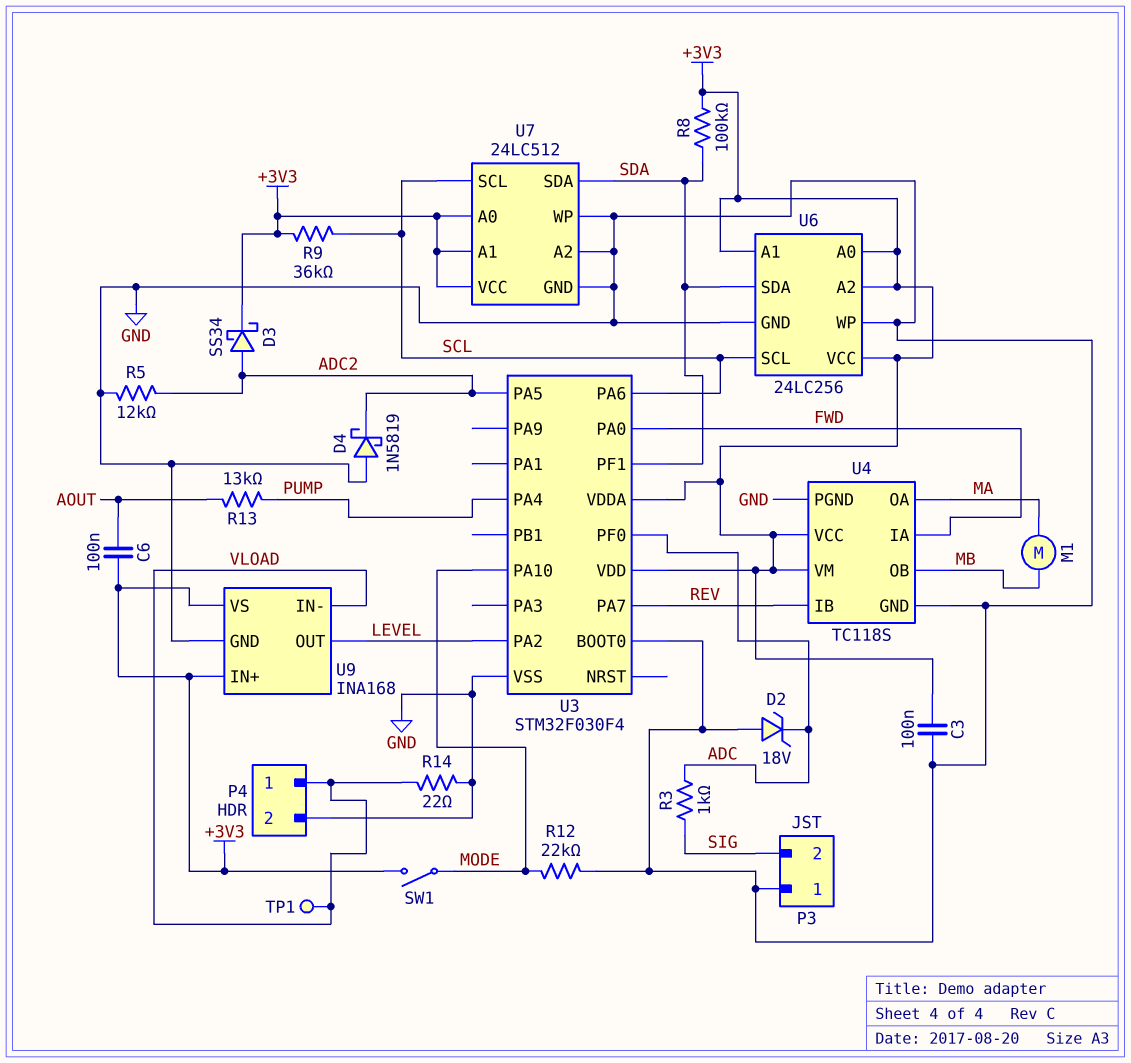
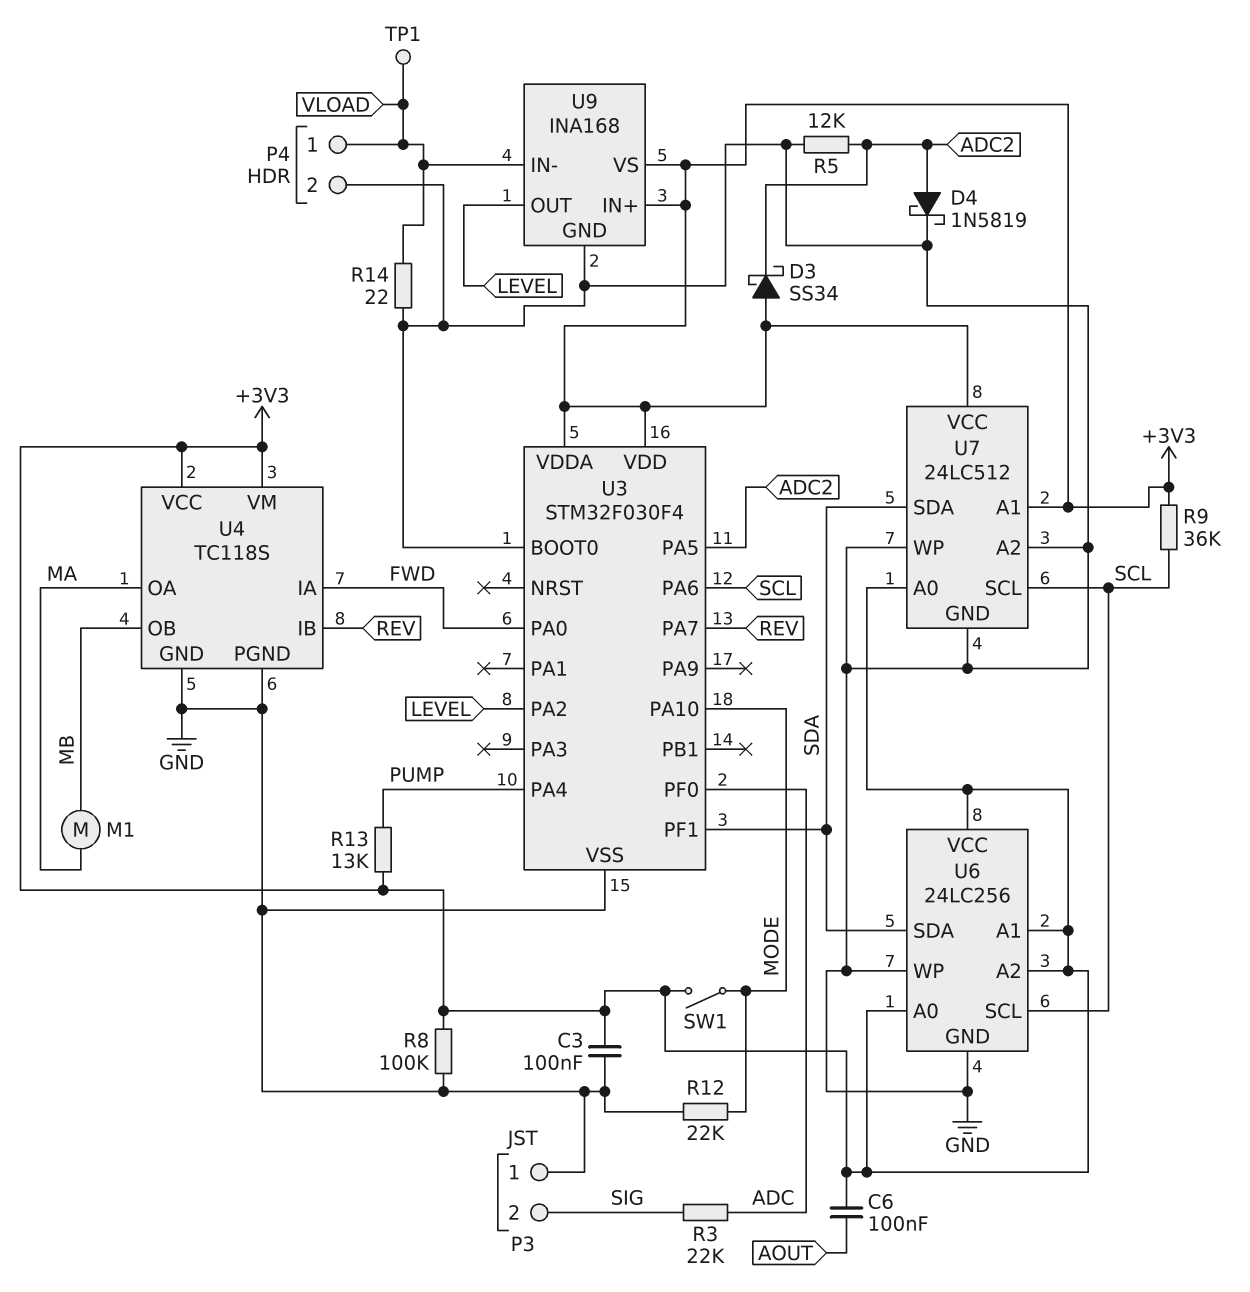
D2: zener 18V (A GND, K ADC) -> none
D3: schottky SS34 (A ADC2, K +3V3) -> schottky SS34 (A +3V3, K ADC2)
D4: schottky 1N5819 (A GND, K ADC2) -> schottky 1N5819 (A ADC2, K GND)
R3: 1k (ADC, SIG) -> 22k (ADC, SIG)
R8: 100k (+3V3, SDA) -> 100k (+3V3, GND)
R13: 13k (AOUT, PUMP) -> 13k (+3V3, PUMP)

